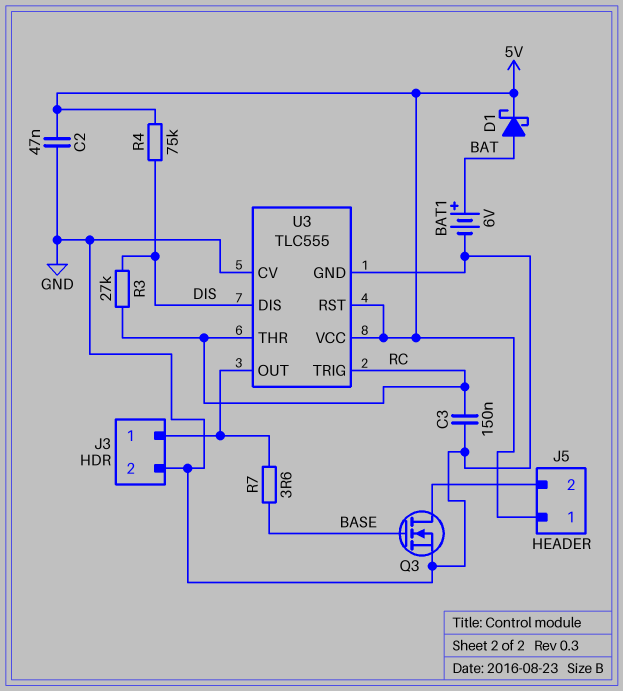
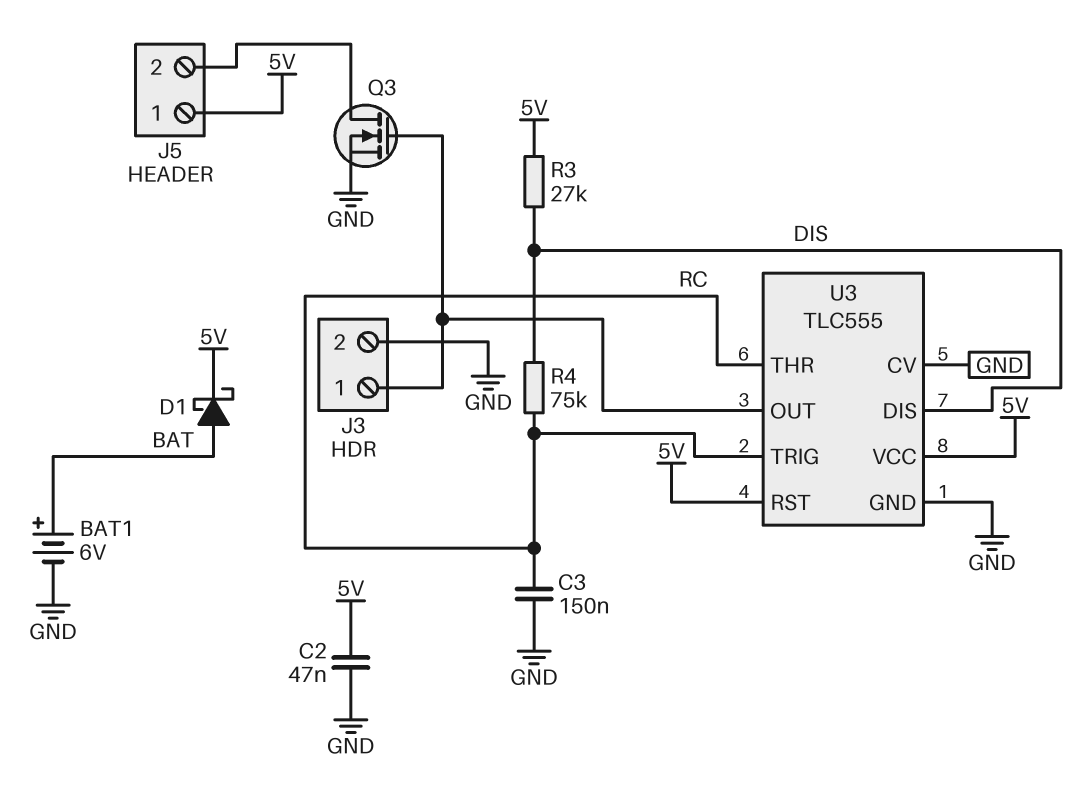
Q3: NMOS (G BASE, D J5/2, S GND) -> NMOS (G J3/1, D J5/2, S GND)
R3: 27k (DIS, RC) -> 27k (5V, DIS)
R4: 75k (5V, DIS) -> 75k (DIS, RC)
R7: 3.6 (BASE, J3/1) -> none

